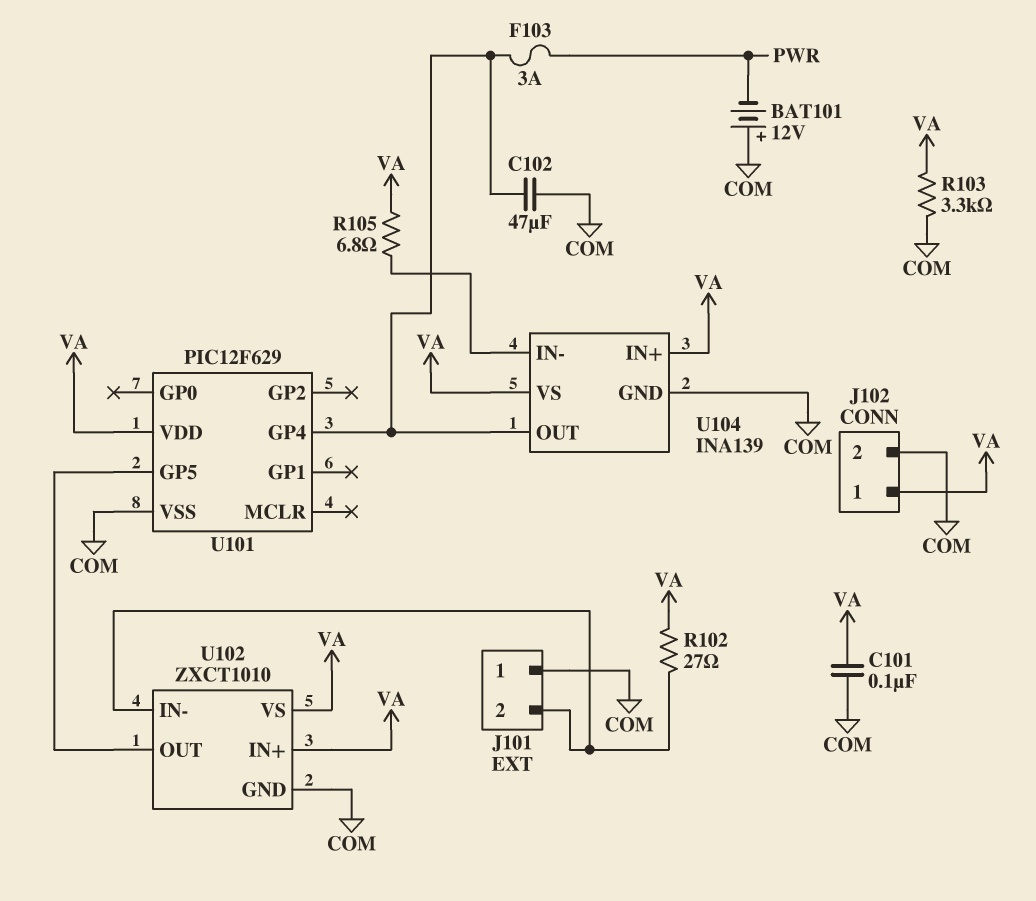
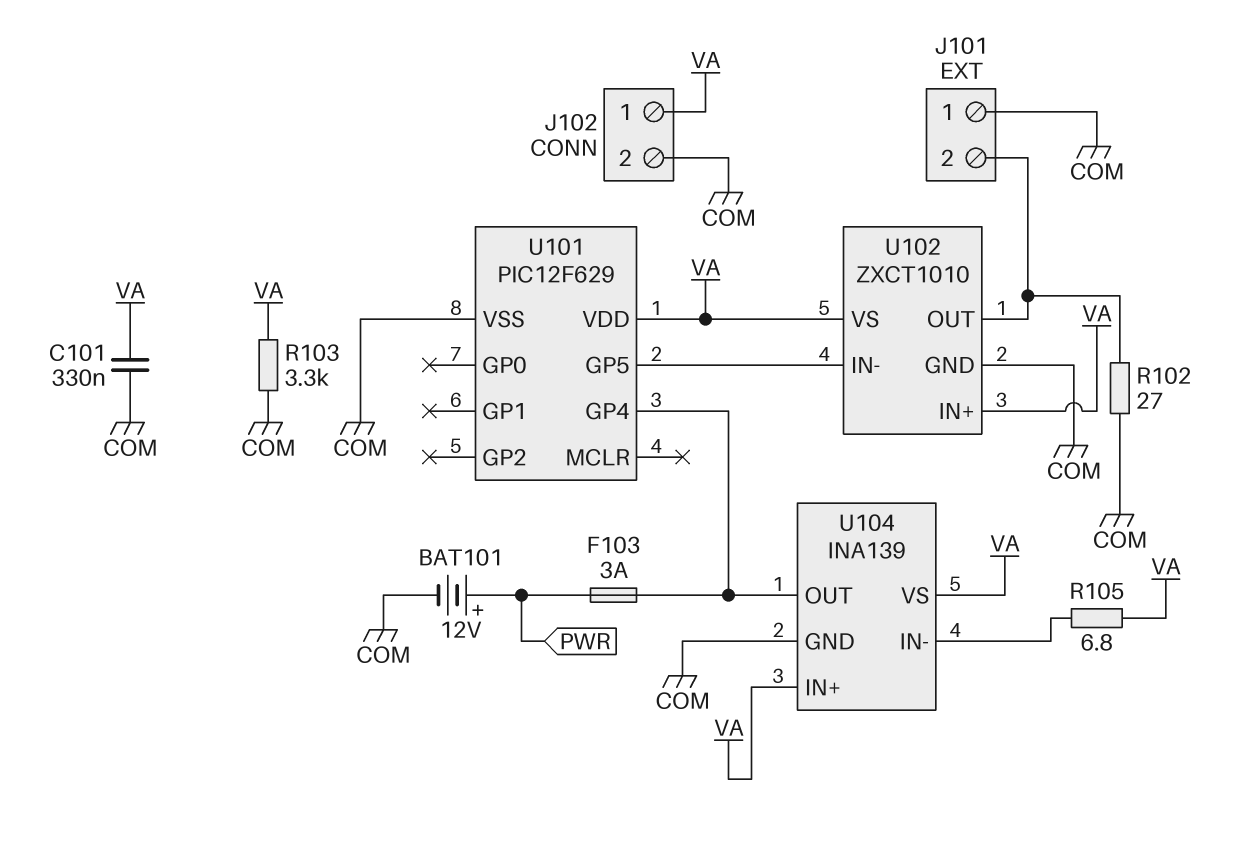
BAT101: 12V (plus COM, minus PWR) -> 12V (plus PWR, minus COM)
C101: 100nF (COM, VA) -> 330nF (COM, VA)
C102: 47uF (COM, U101/GP4) -> none
R102: 27 (J101/2, VA) -> 27 (COM, J101/2)
U102 pin IN-: J101/2 -> U101/GP5
U102 pin OUT: U101/GP5 -> J101/2

